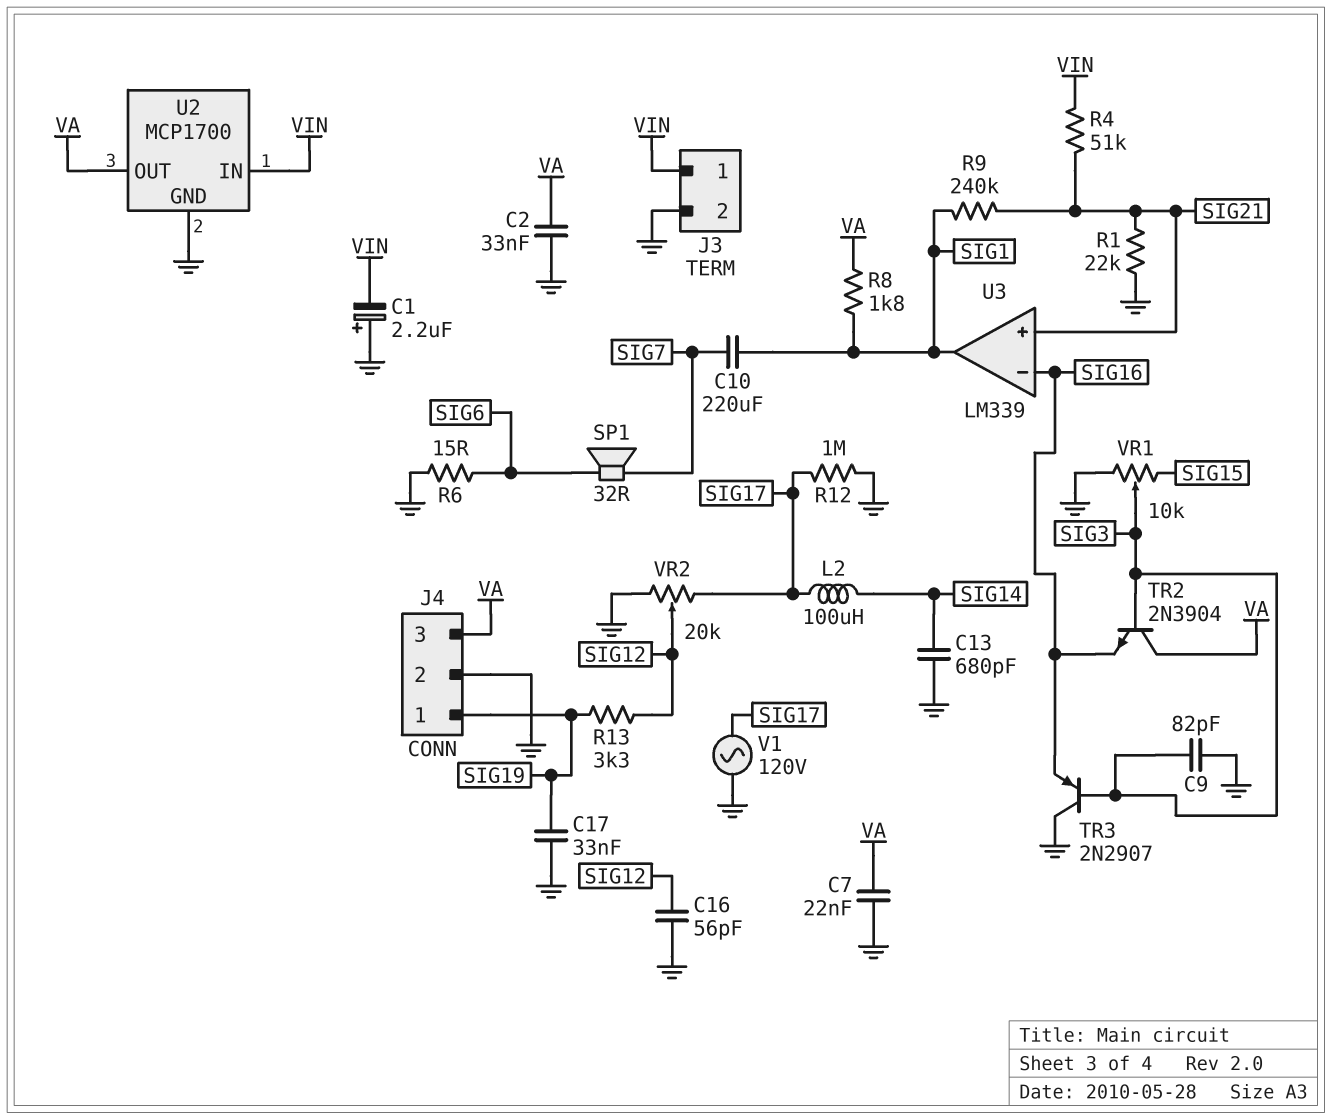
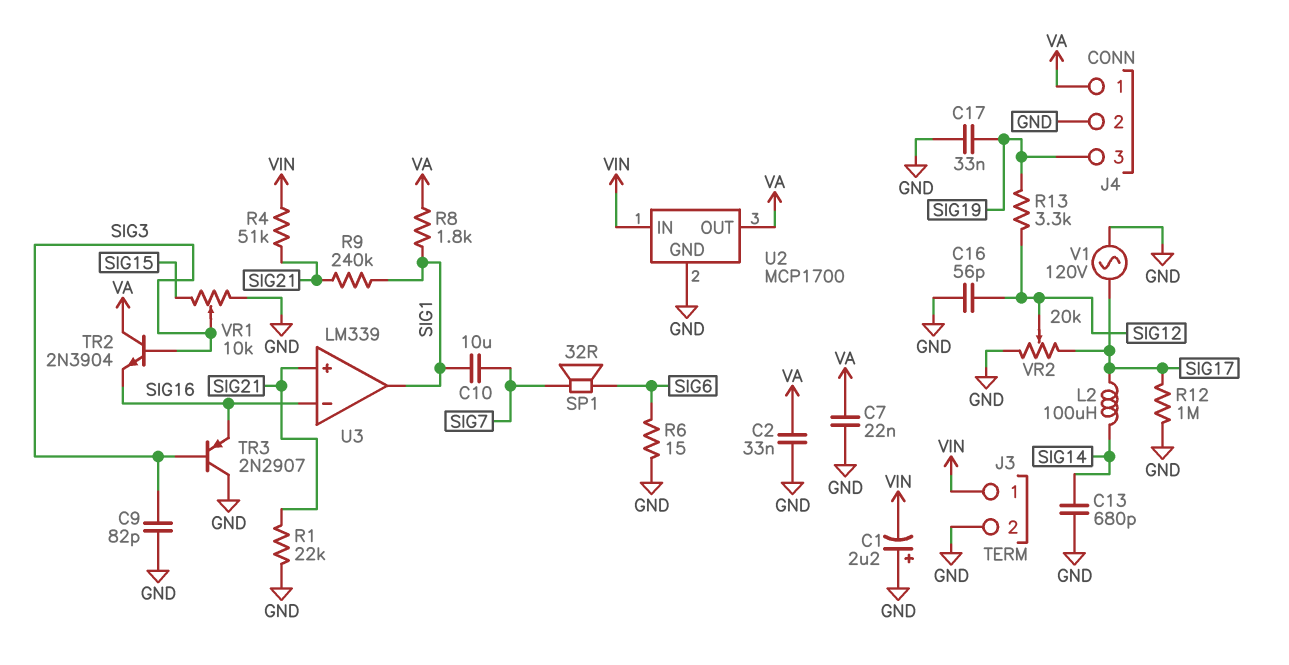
C10: 220uF (SIG1, SIG7) -> 10uF (SIG1, SIG7)
J4 pin 1: SIG19 -> VA
J4 pin 3: VA -> SIG19

